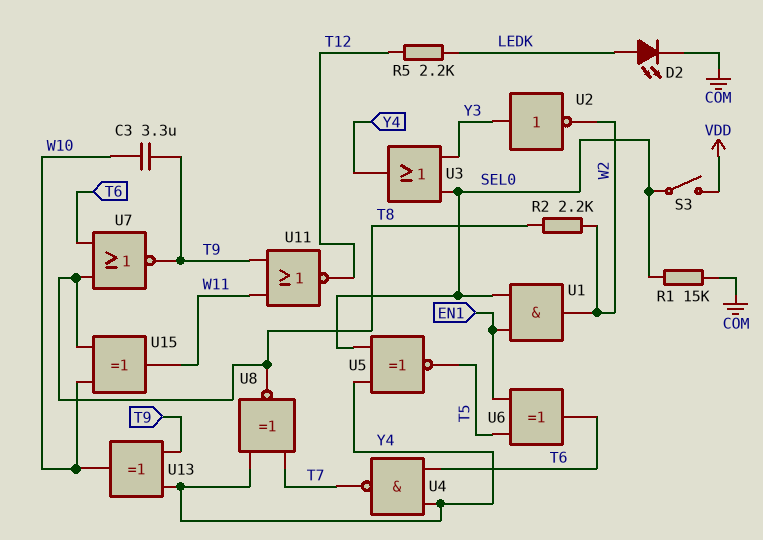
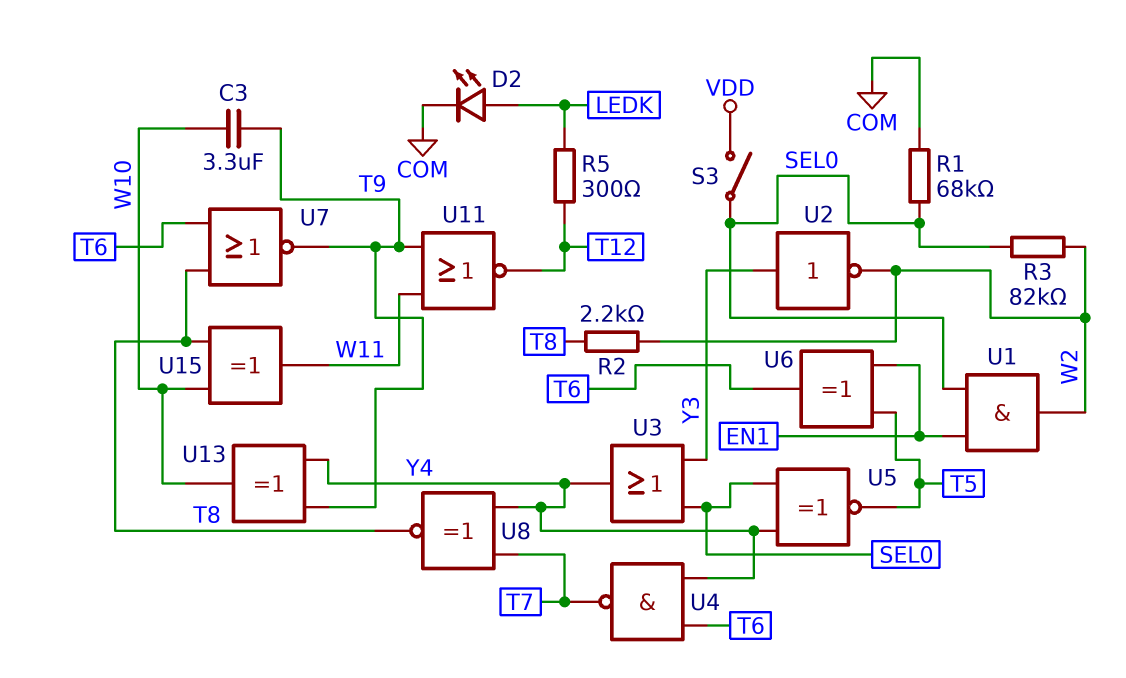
R1: 15k (COM, SEL0) -> 68k (COM, SEL0)
R3: none -> 82k (SEL0, W2)
R5: 2.2k (LEDK, T12) -> 300 (LEDK, T12)

